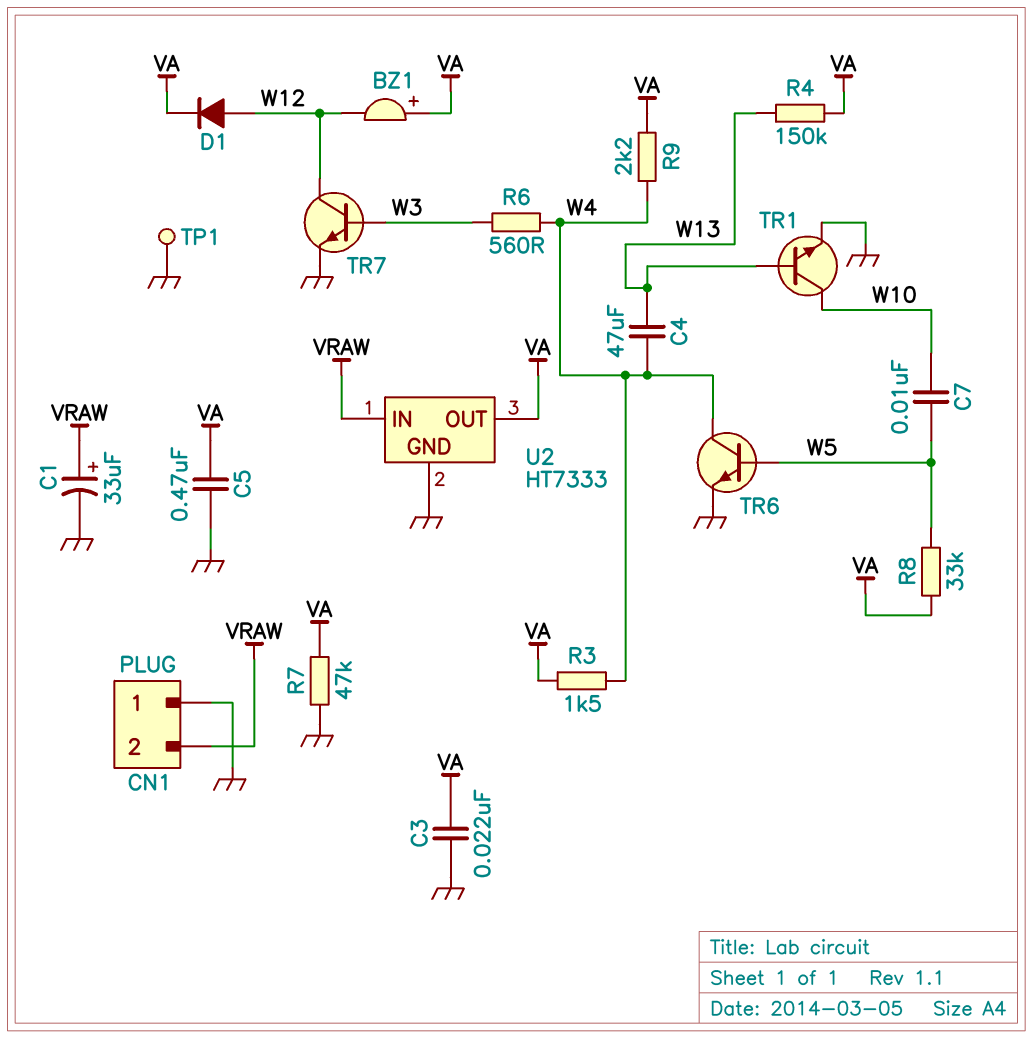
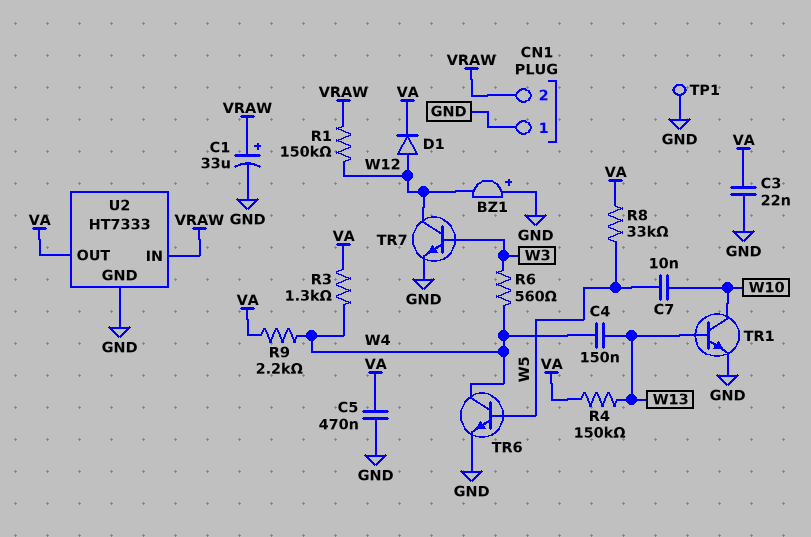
BZ1: buzzer (plus VA, minus W12) -> buzzer (plus GND, minus W12)
C4: 47uF (W4, W13) -> 150nF (W4, W13)
R1: none -> 150k (VRAW, W12)
R3: 1.5k (VA, W4) -> 1.3k (VA, W4)
R7: 47k (GND, VA) -> none

